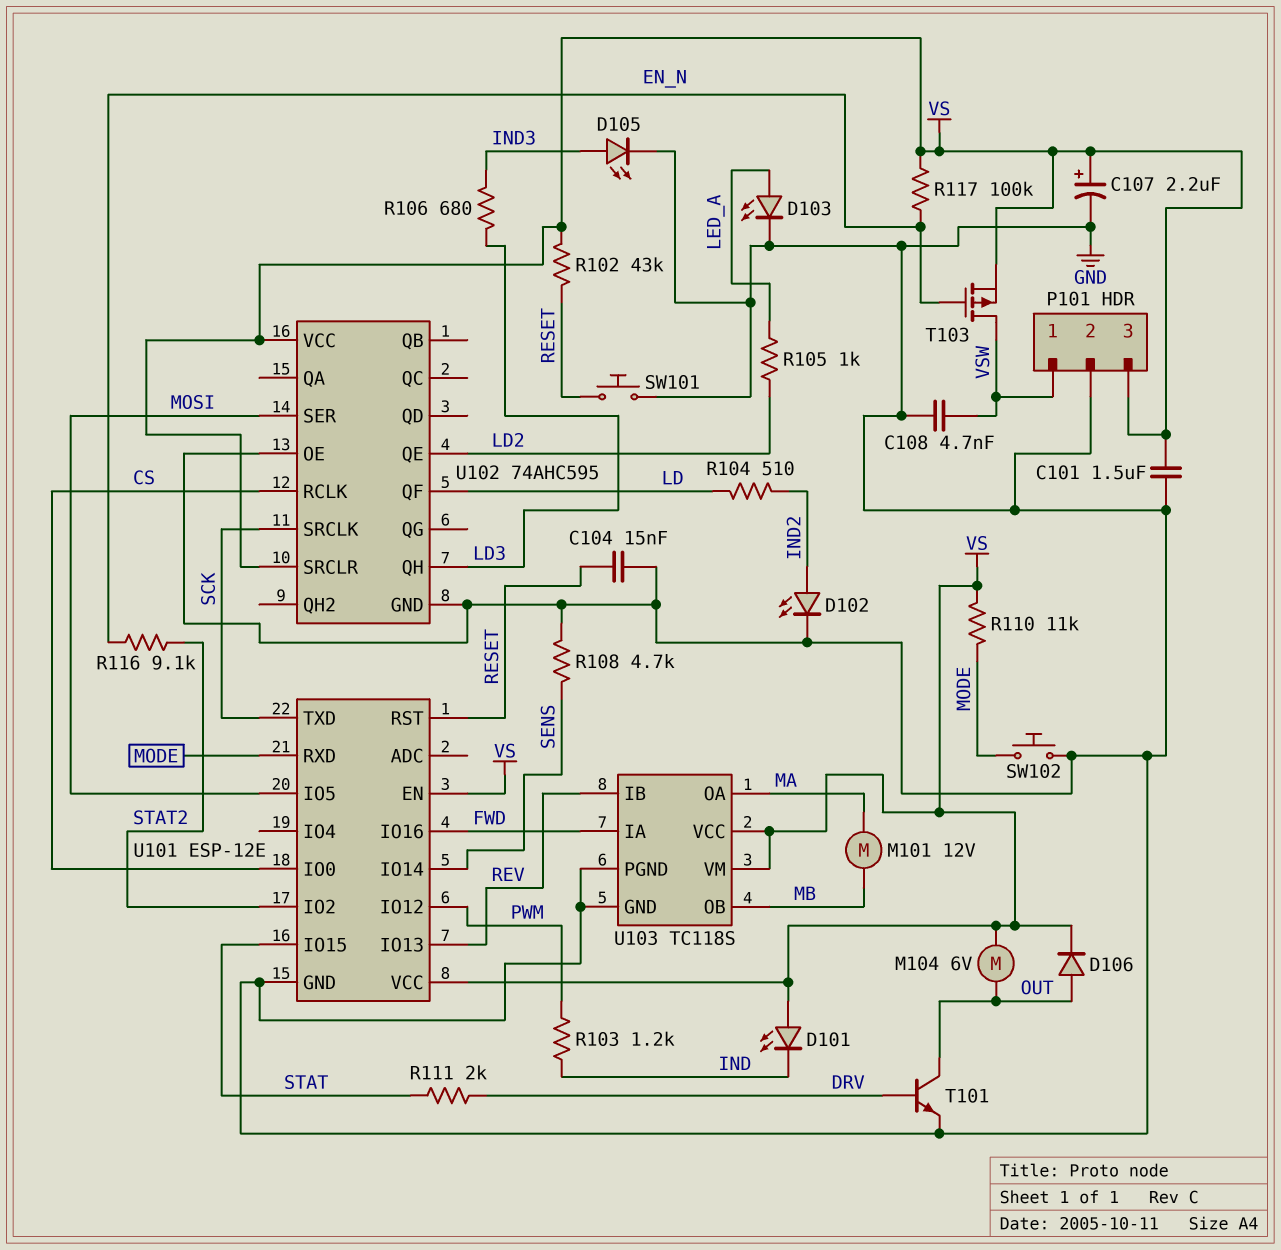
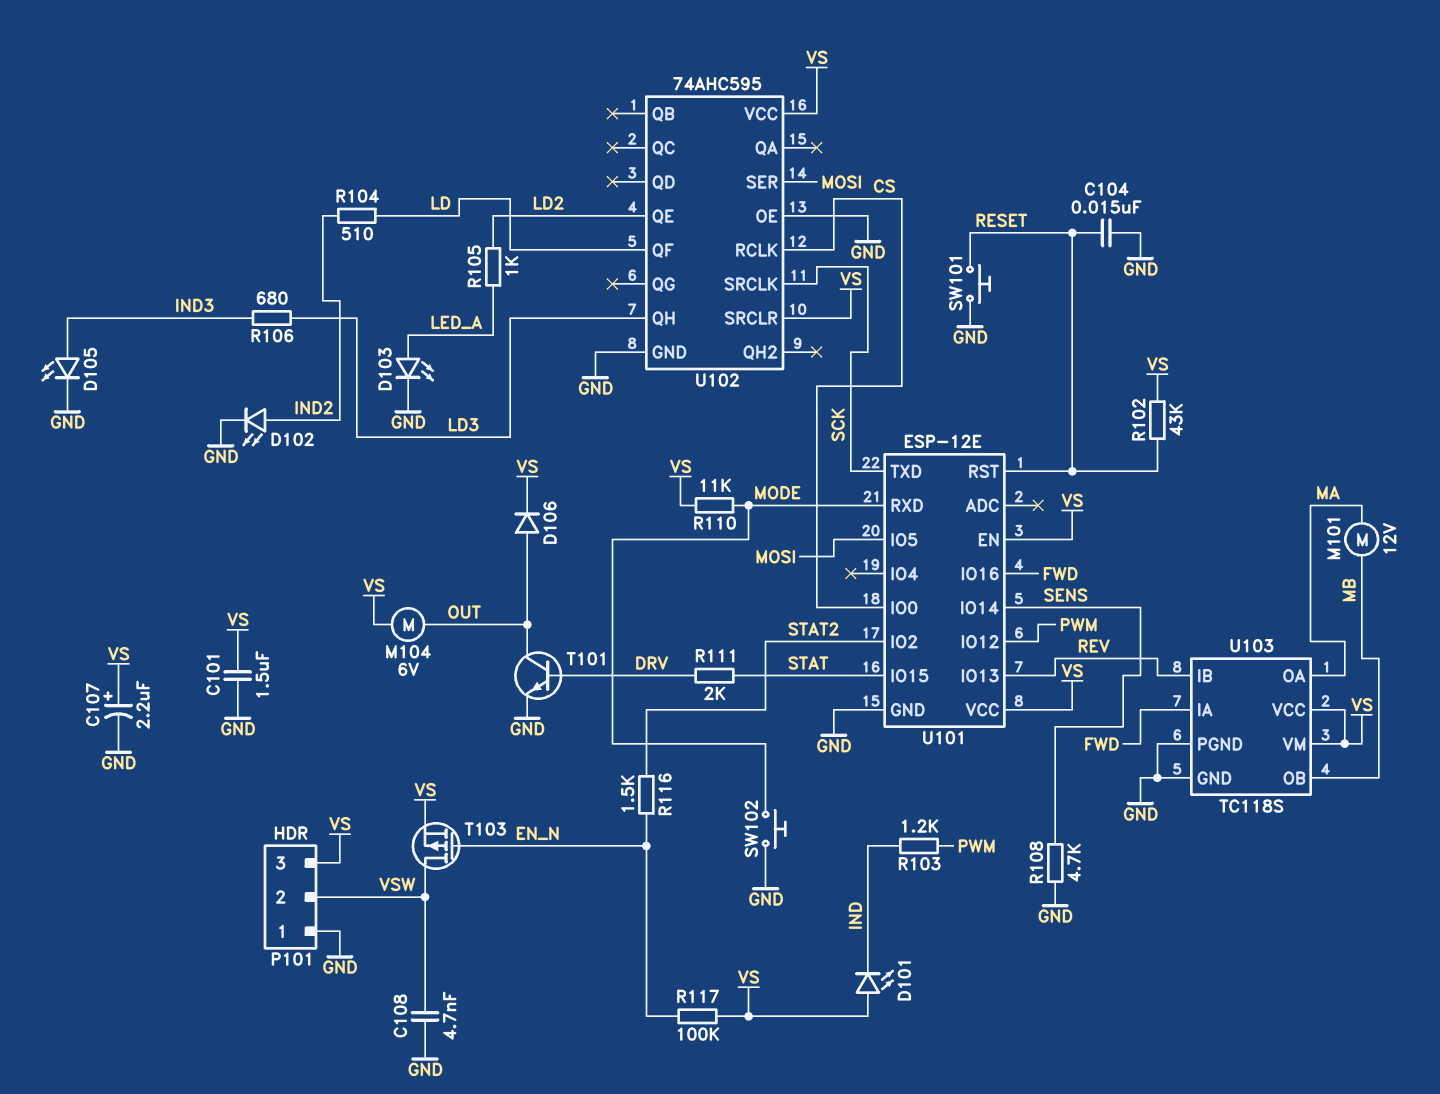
P101 pin 1: VSW -> GND
P101 pin 2: GND -> VSW
R116: 9.1k (EN_N, STAT2) -> 1.5k (EN_N, STAT2)

